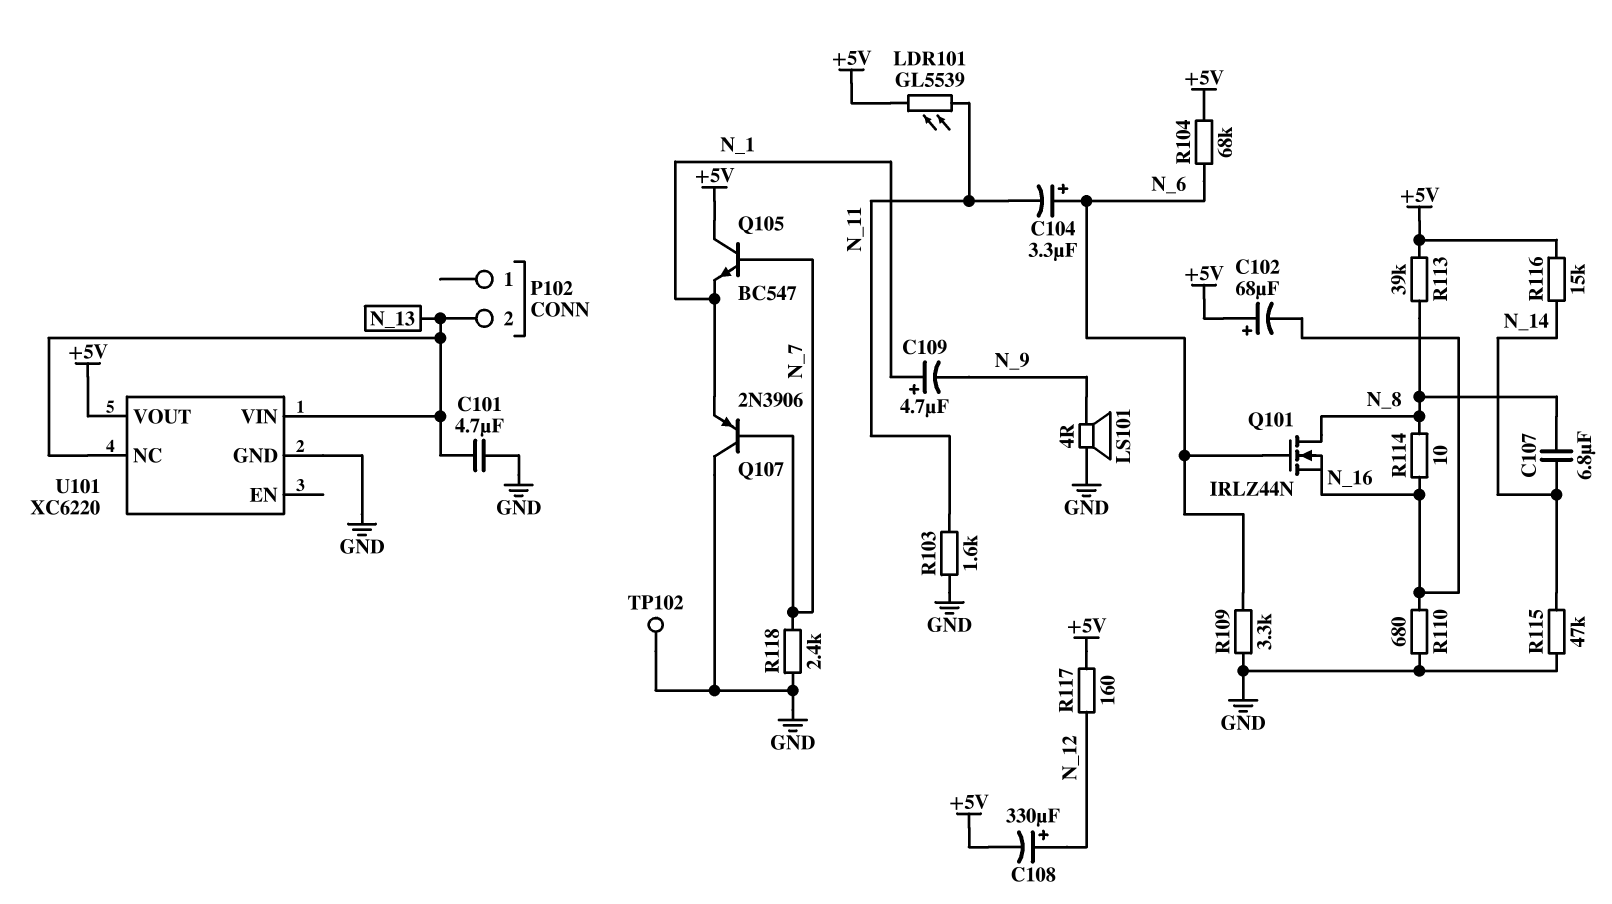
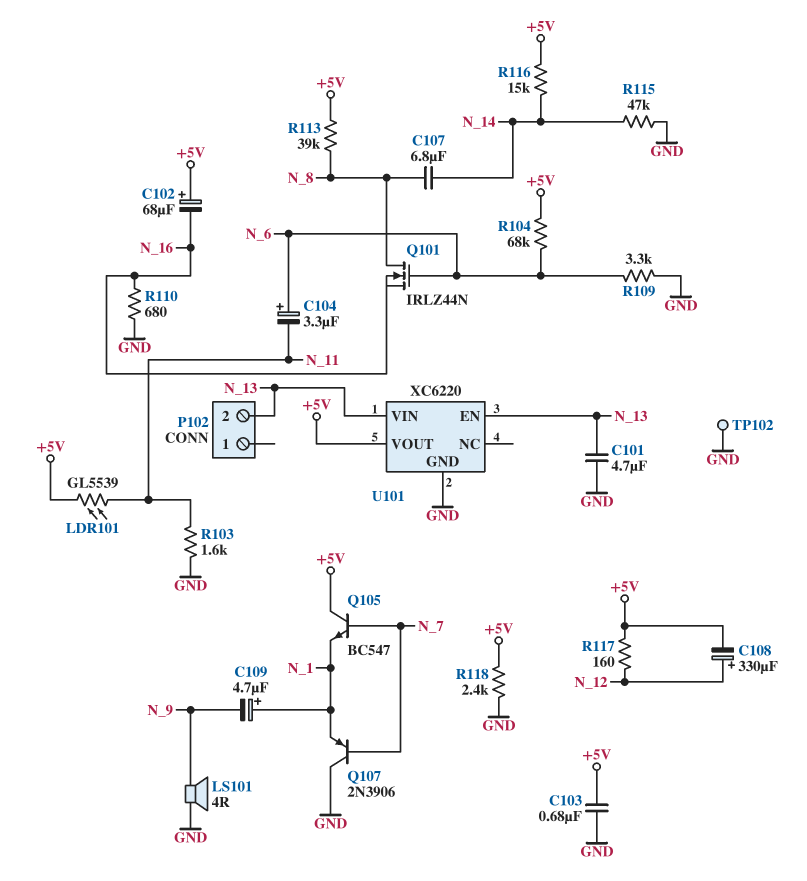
C103: none -> 680nF (+5V, GND)
R114: 10 (N_8, N_16) -> none
R118: 2.4k (GND, N_7) -> 2.4k (+5V, GND)
U101 pin EN: none -> N_13
U101 pin NC: N_13 -> none

